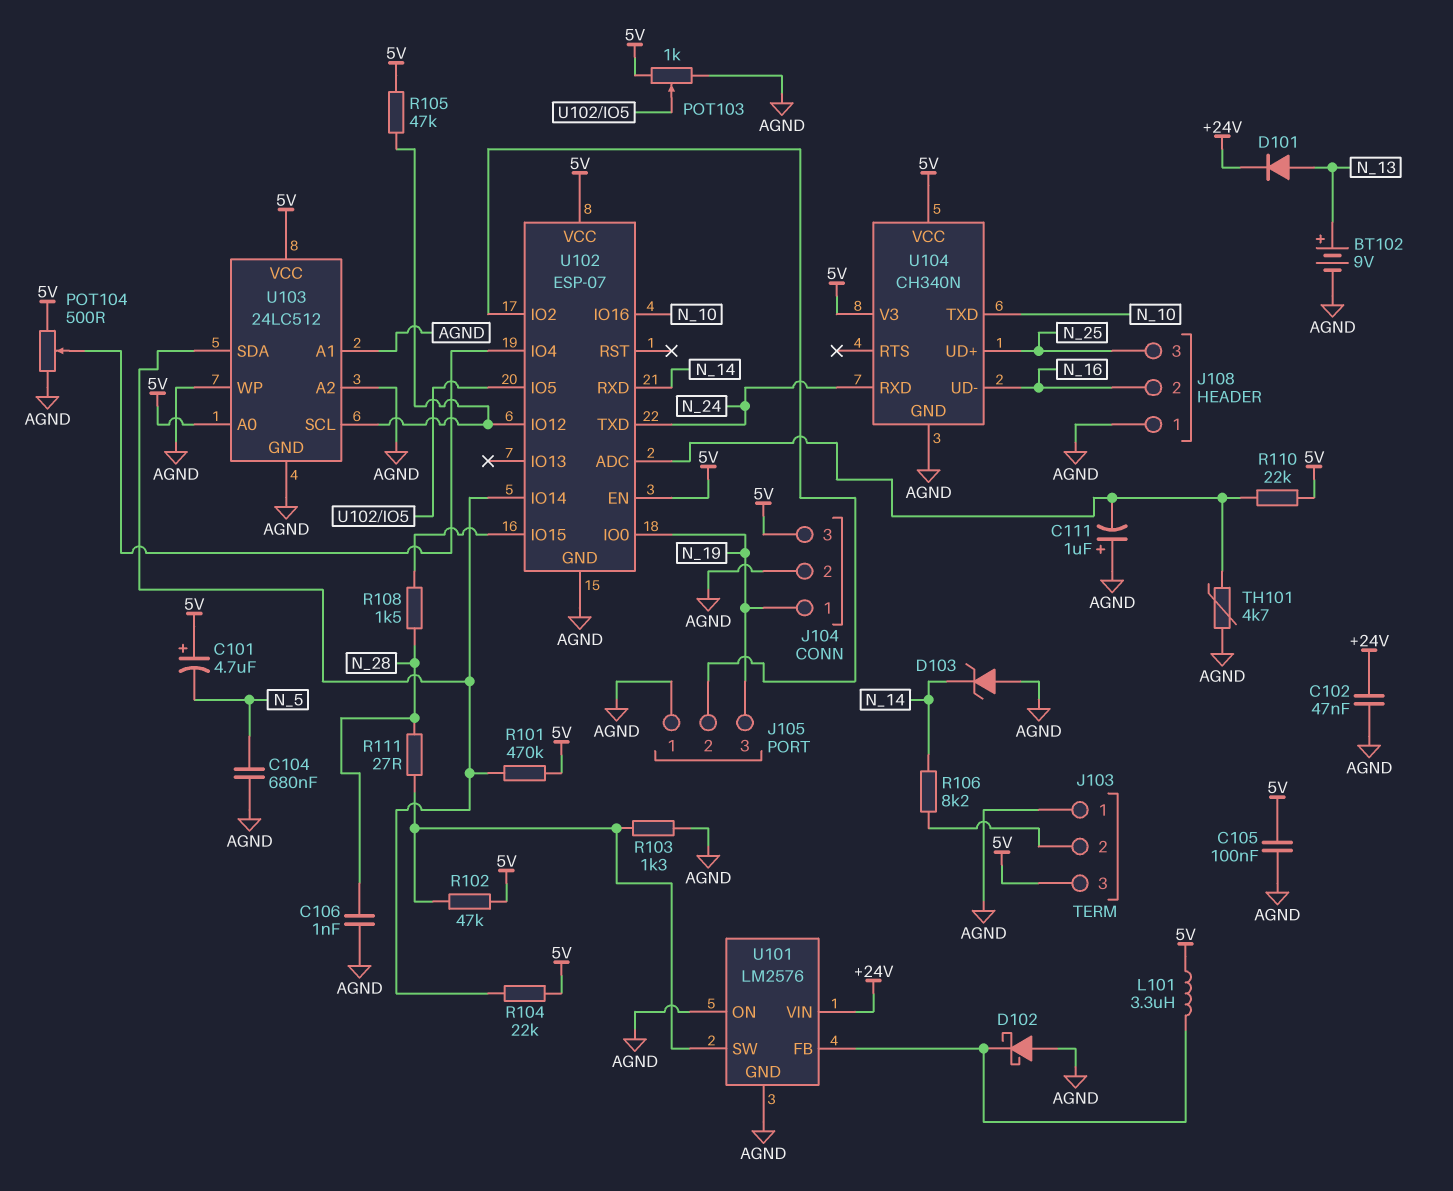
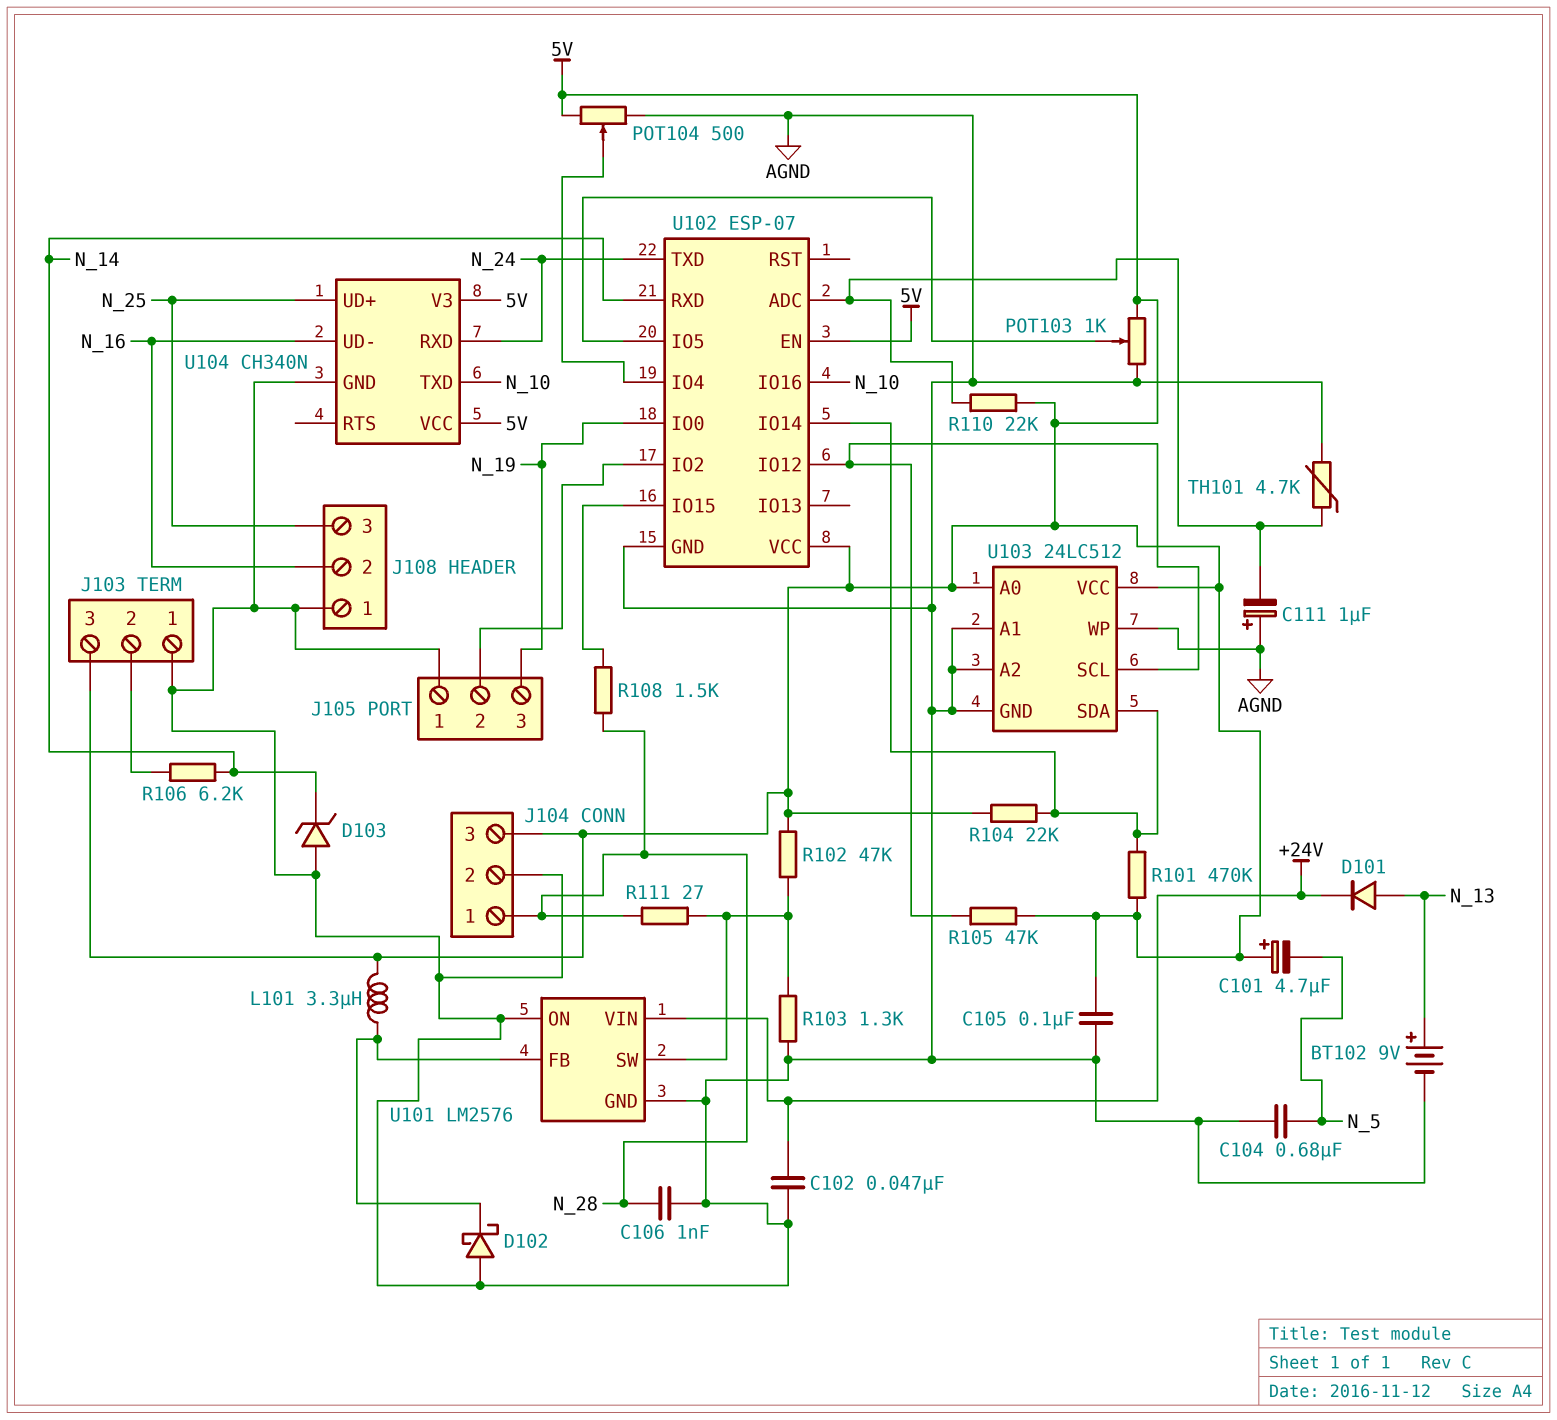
J104 pin 1: N_19 -> N_28
R106: 8.2k (J103/2, N_14) -> 6.2k (J103/2, N_14)

